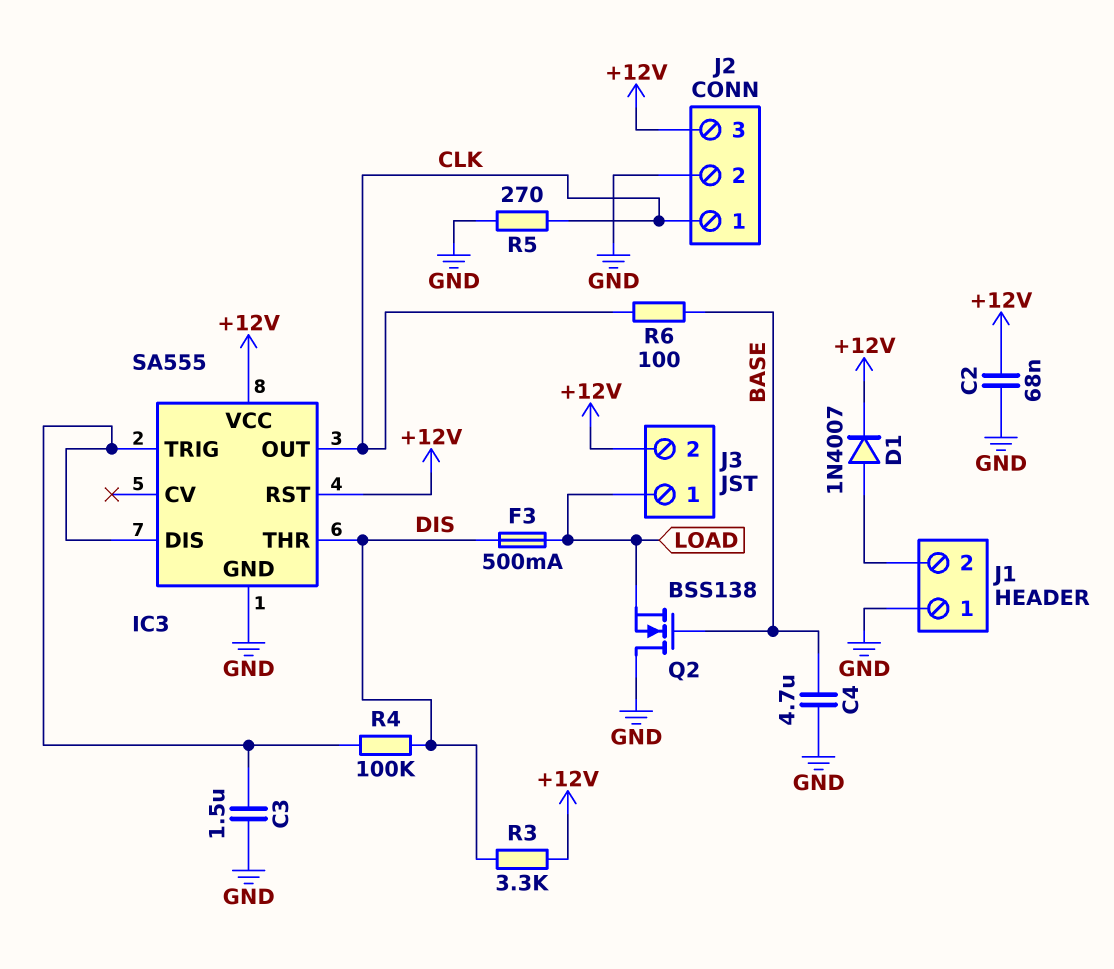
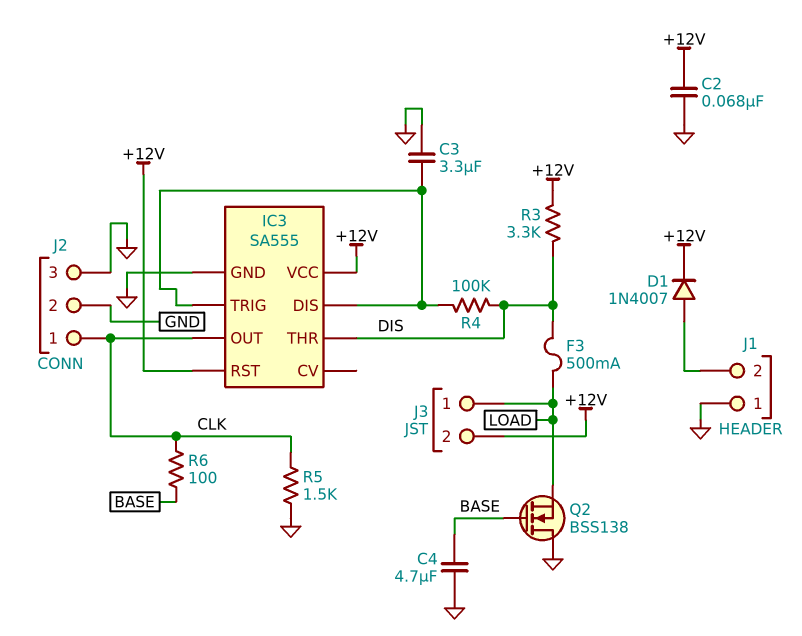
C3: 1.5uF (GND, IC3/DIS) -> 3.3uF (GND, IC3/DIS)
J2 pin 3: +12V -> GND
R5: 270 (CLK, GND) -> 1.5k (CLK, GND)

